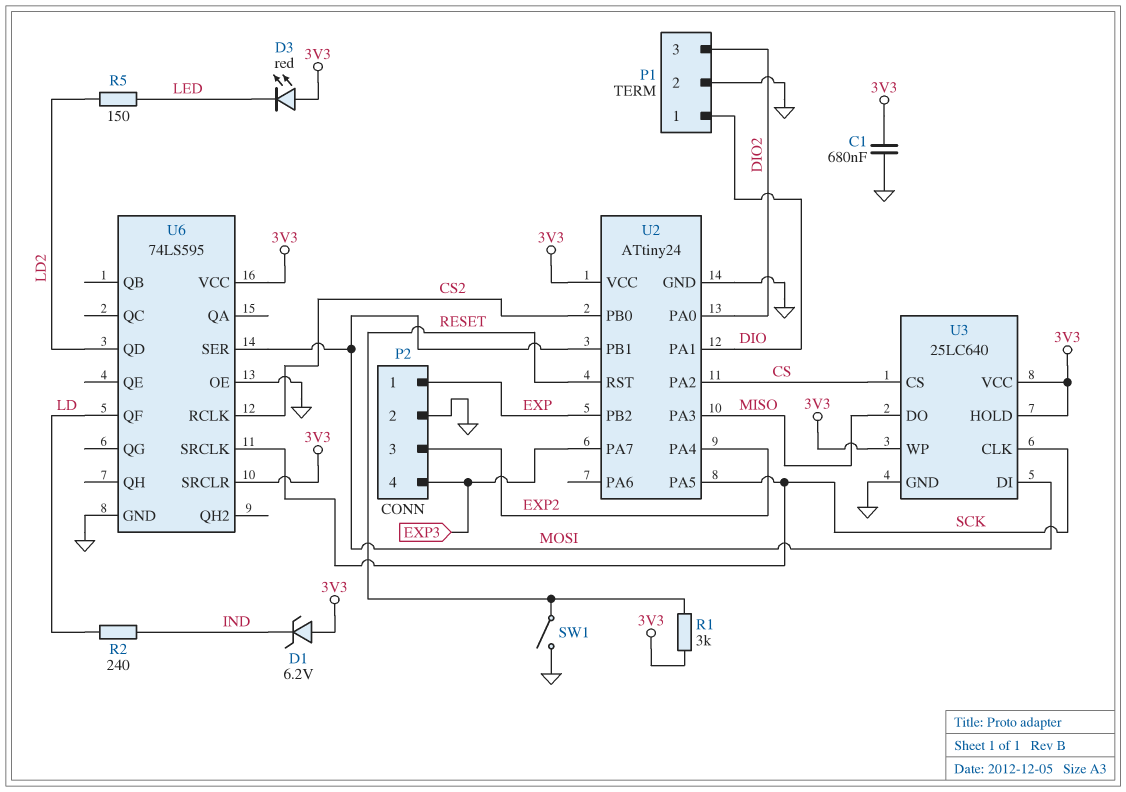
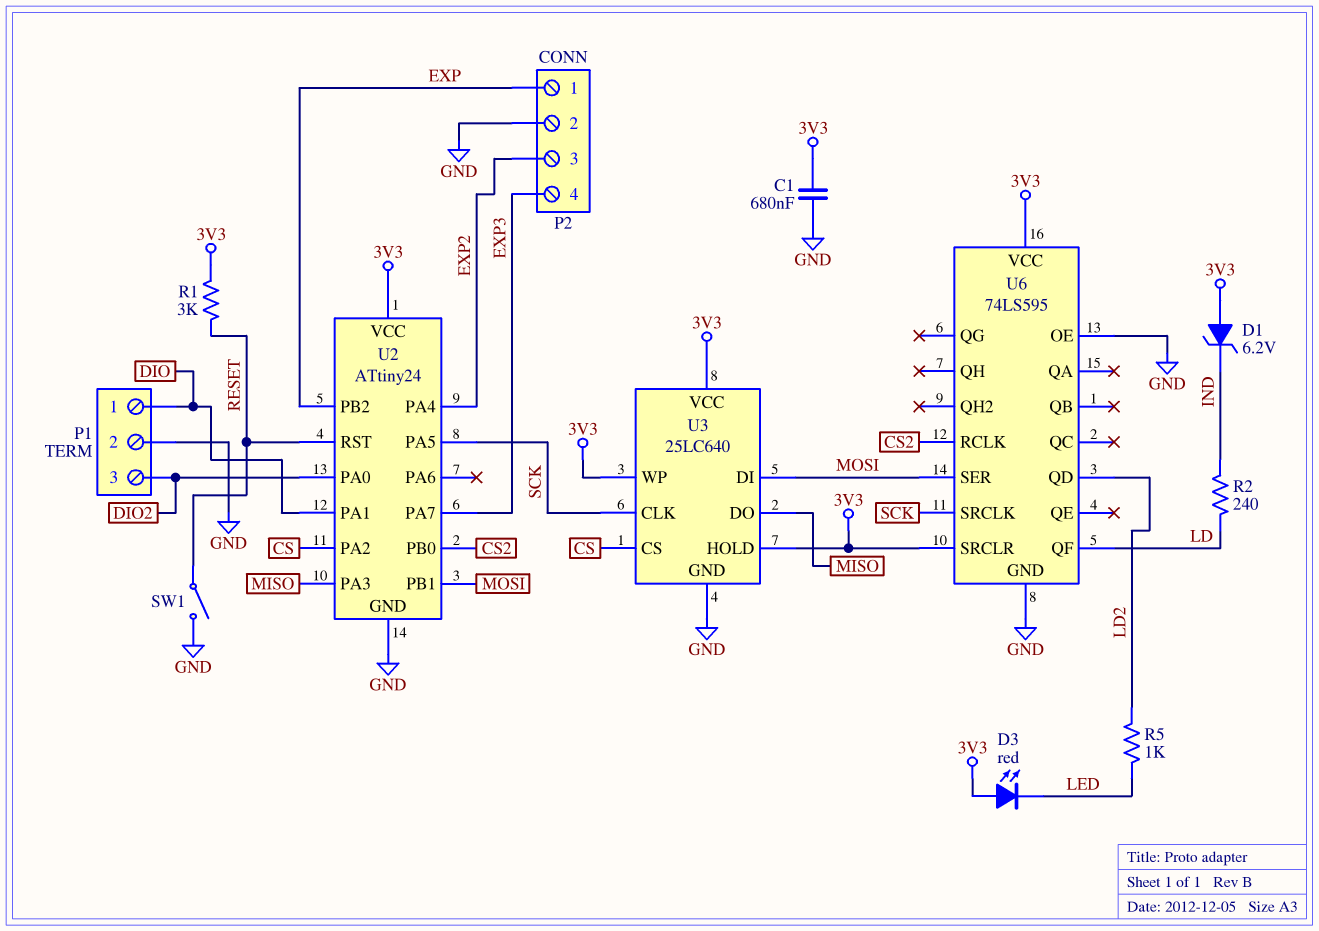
R5: 150 (LD2, LED) -> 1k (LD2, LED)

